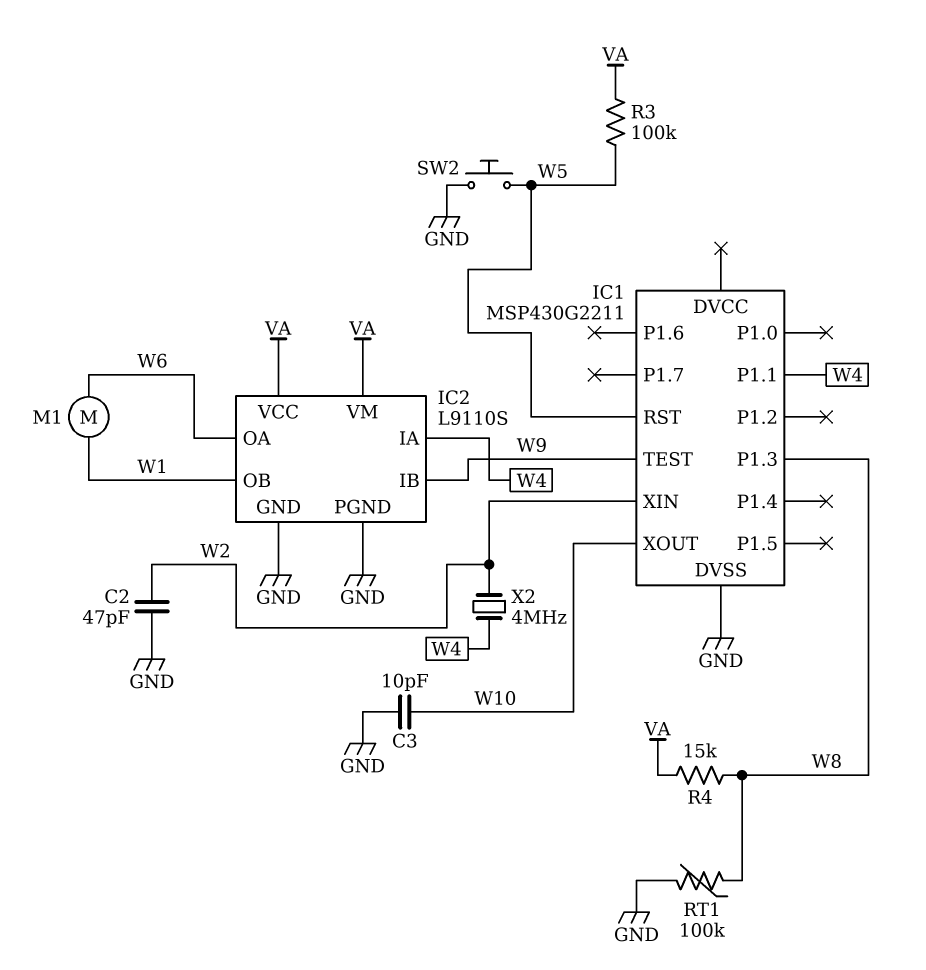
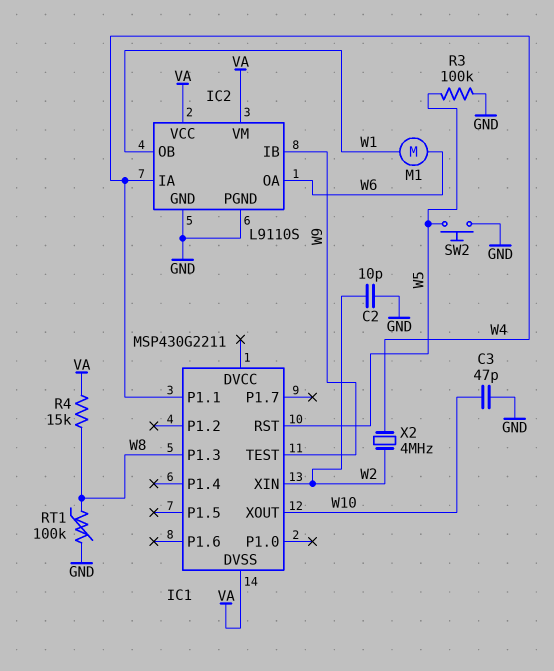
C2: 47pF (GND, W2) -> 10pF (GND, W2)
C3: 10pF (GND, W10) -> 47pF (GND, W10)
IC1 pin DVSS: GND -> VA
R3: 100k (VA, W5) -> 100k (GND, W5)

